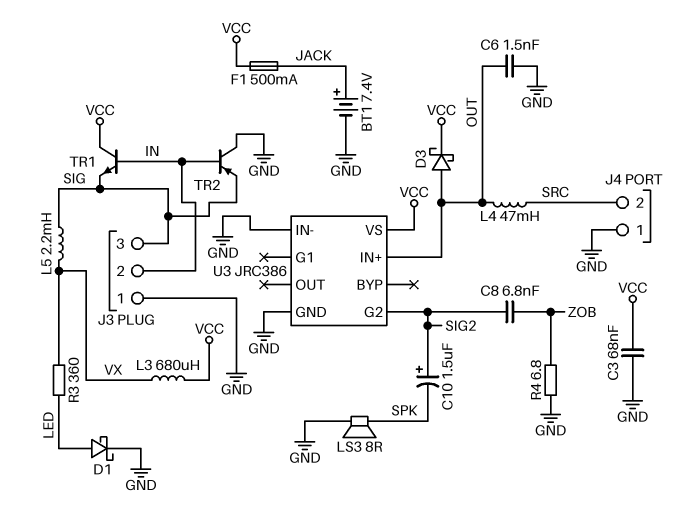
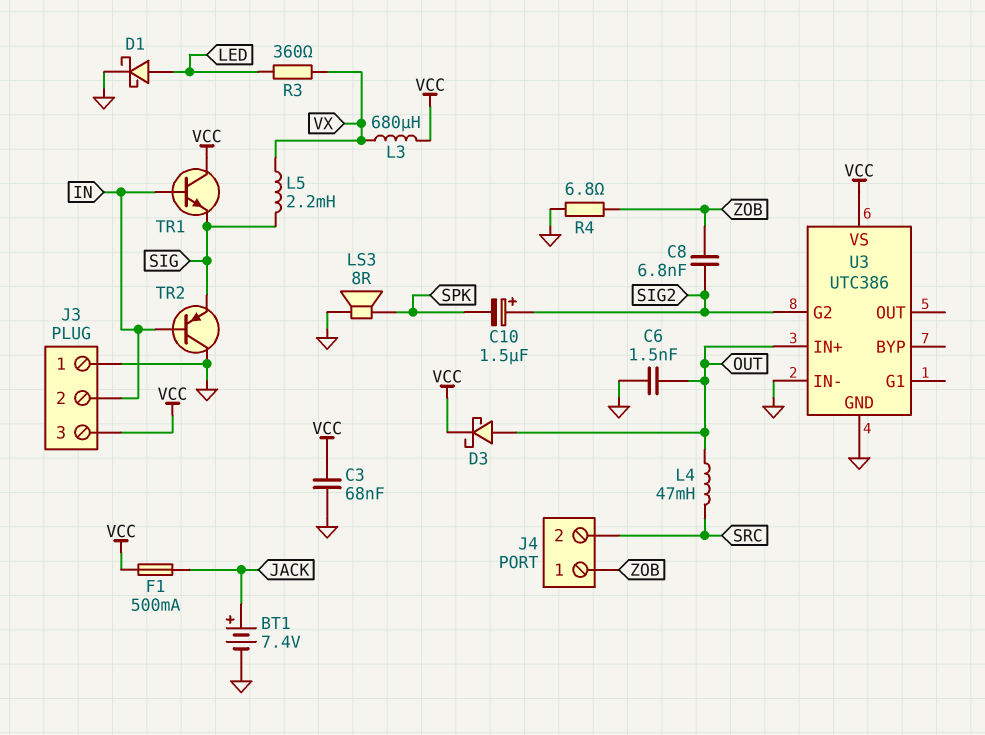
J3 pin 3: SIG -> VCC
J4 pin 1: GND -> ZOB
U3: JRC386 -> UTC386

